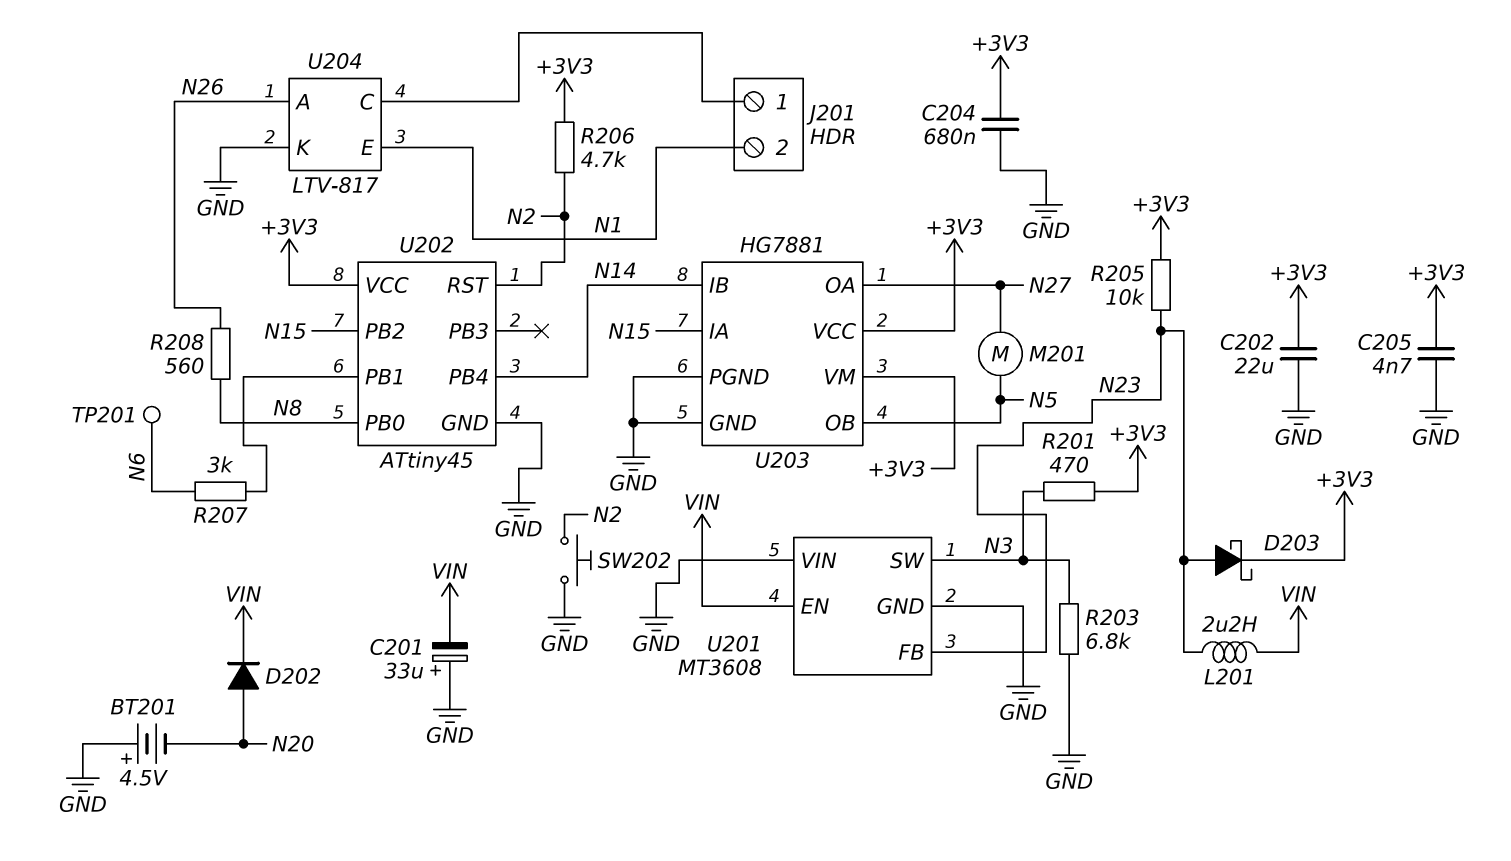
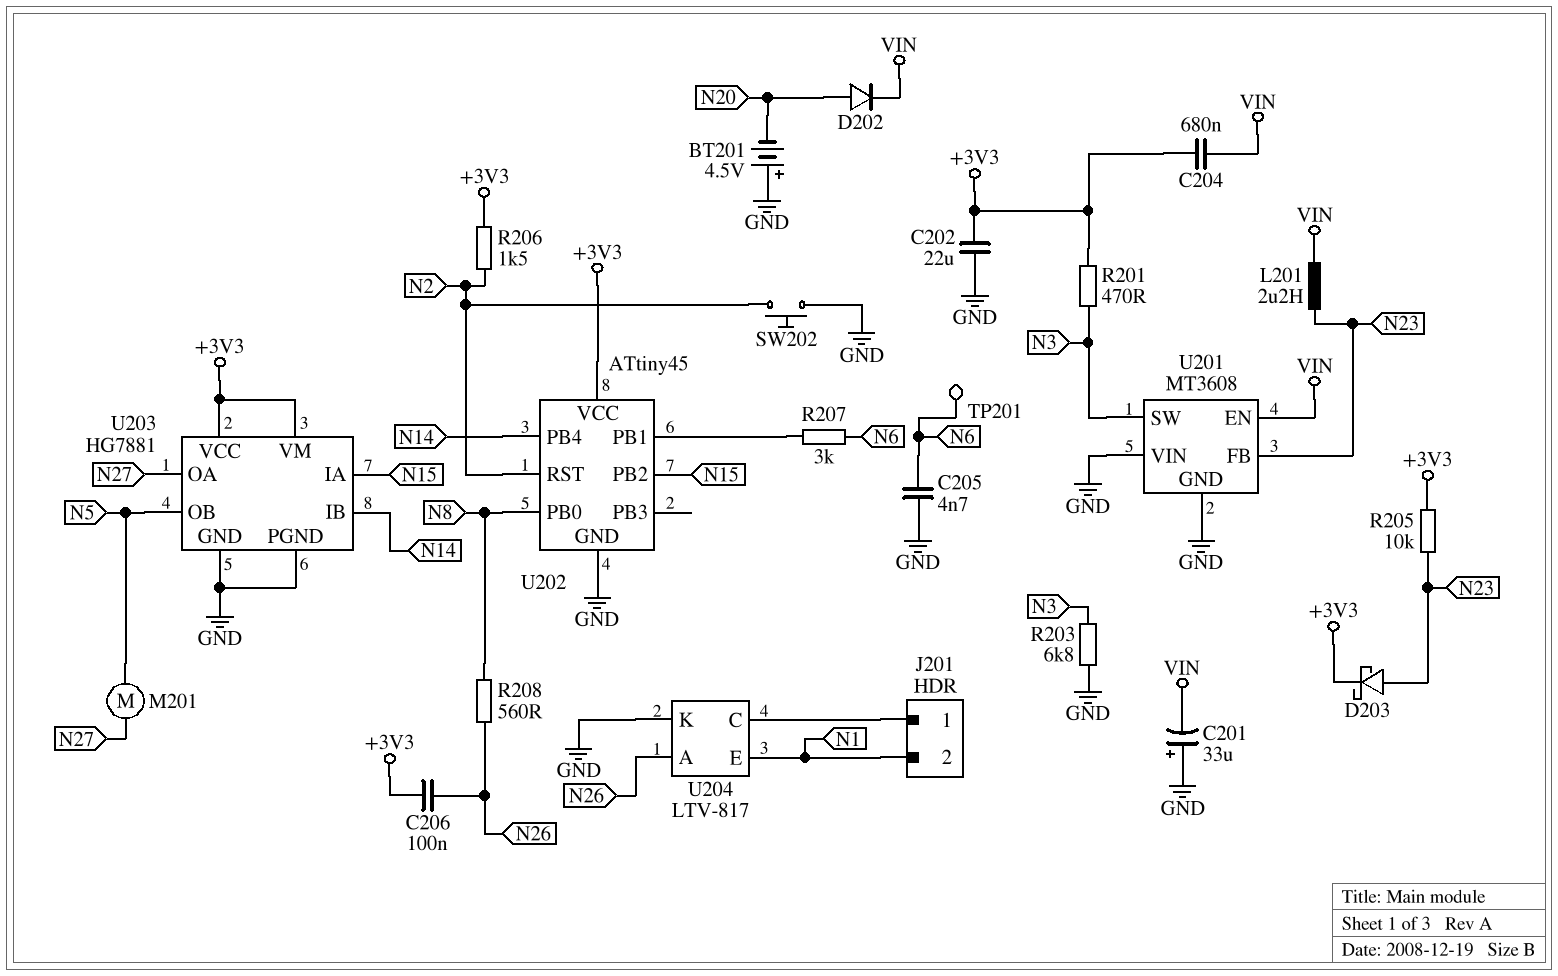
C204: 680nF (+3V3, GND) -> 680nF (+3V3, VIN)
C205: 4.7nF (+3V3, GND) -> 4.7nF (GND, N6)
C206: none -> 100nF (+3V3, N26)
R206: 4.7k (+3V3, N2) -> 1.5k (+3V3, N2)

